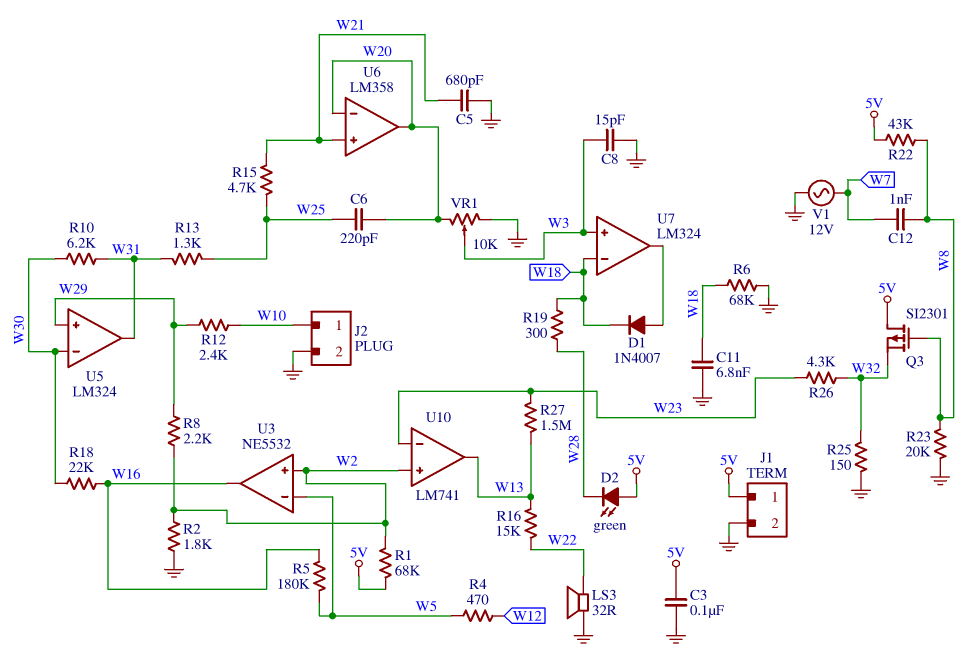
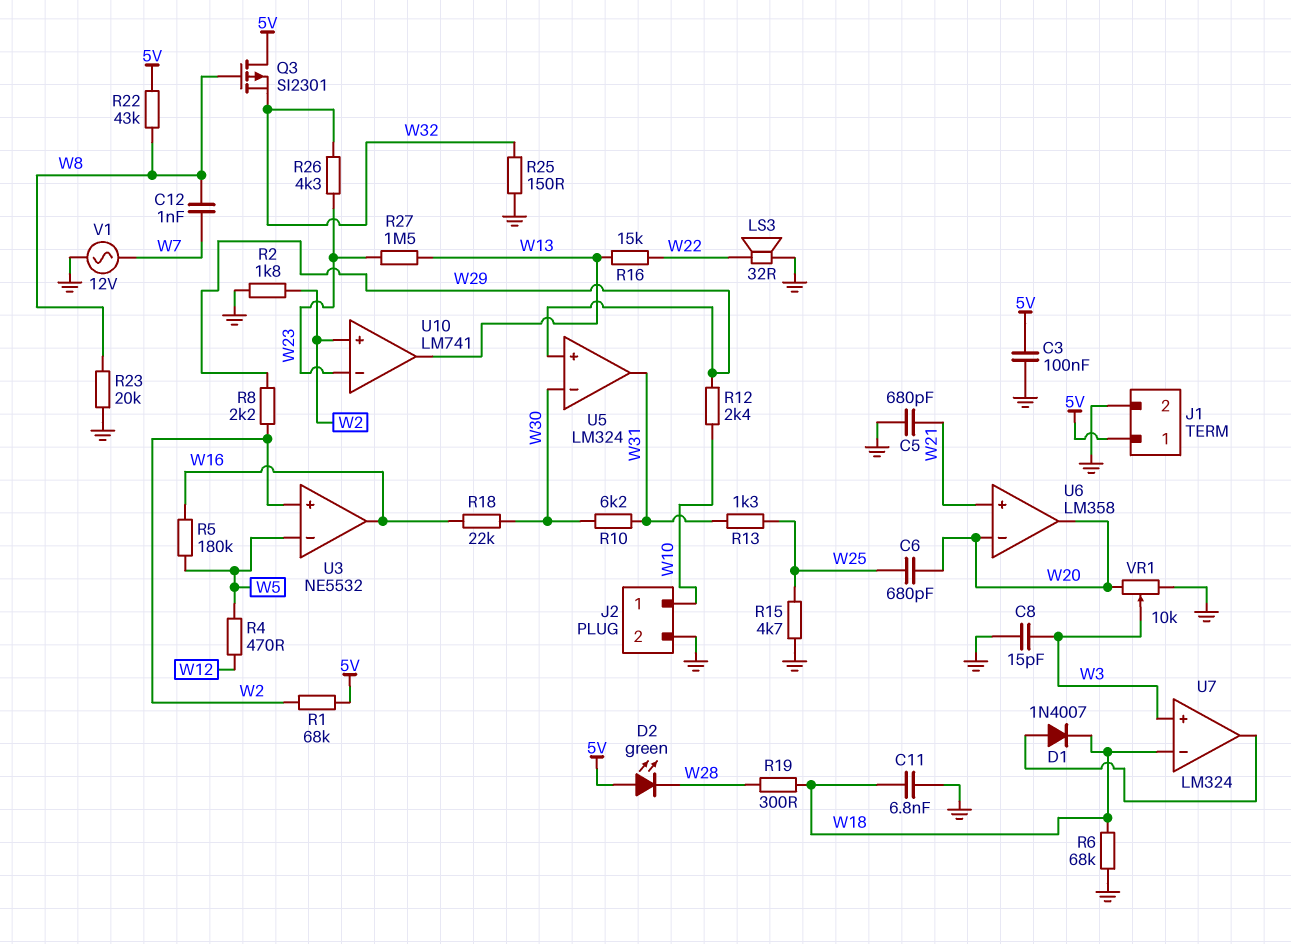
C6: 220pF (W20, W25) -> 680pF (W20, W25)
R15: 4.7k (W21, W25) -> 4.7k (GND, W25)

